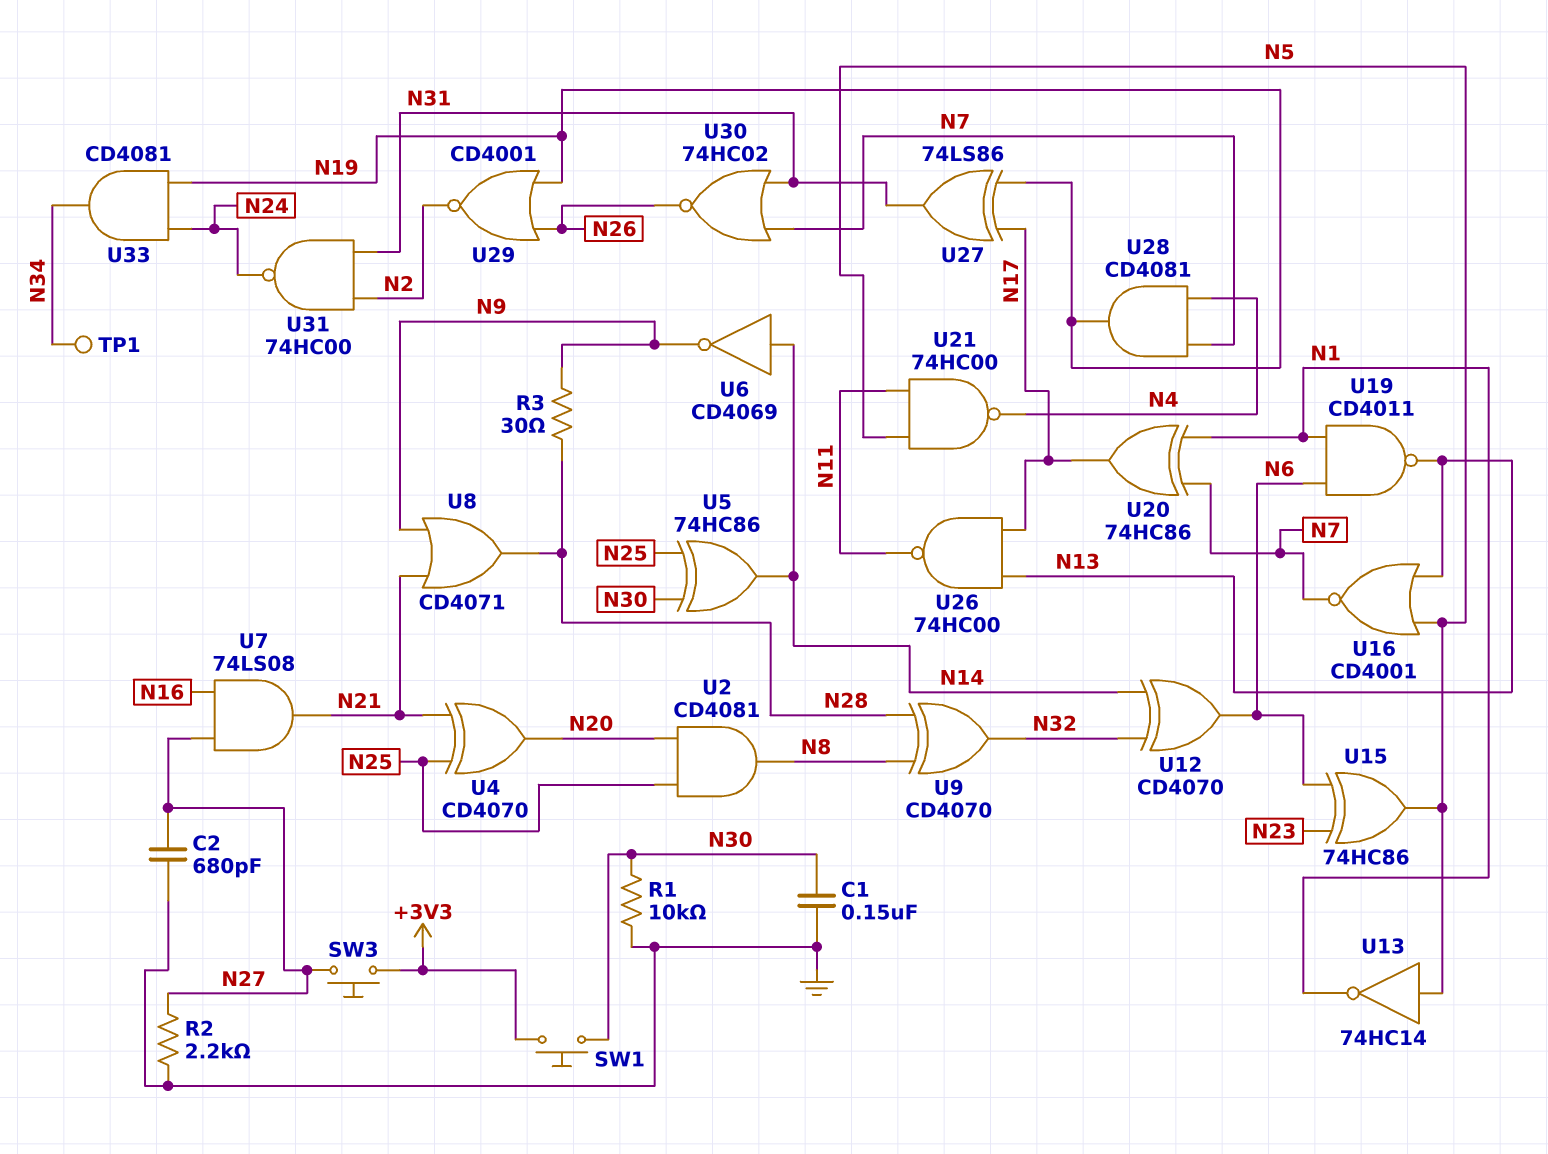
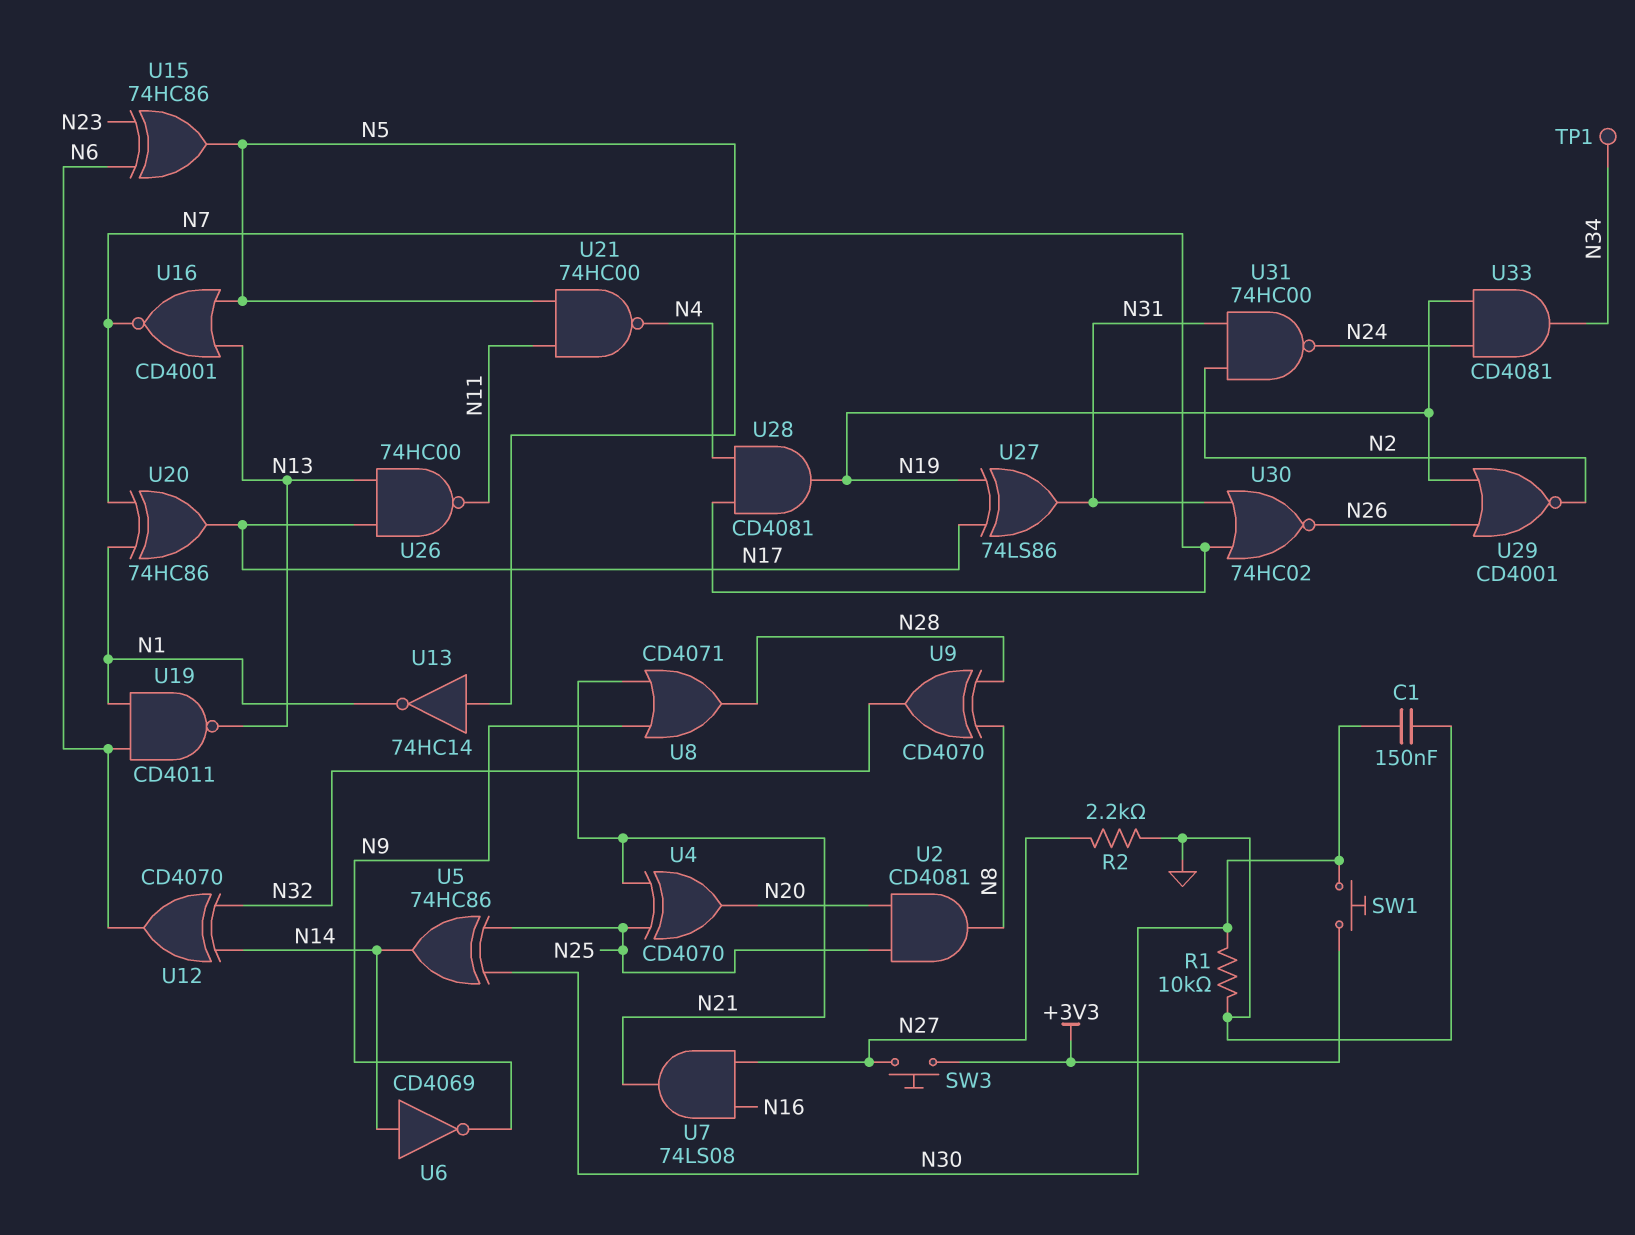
C2: 680pF (GND, N27) -> none
R3: 30 (N9, N28) -> none

